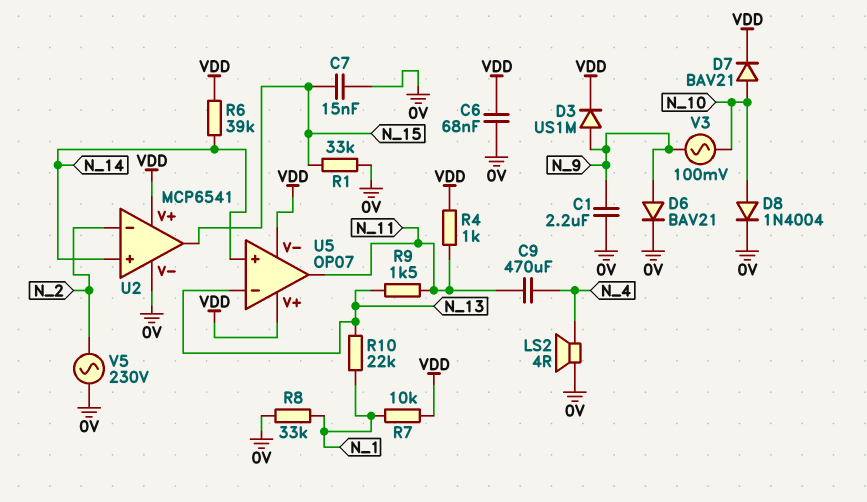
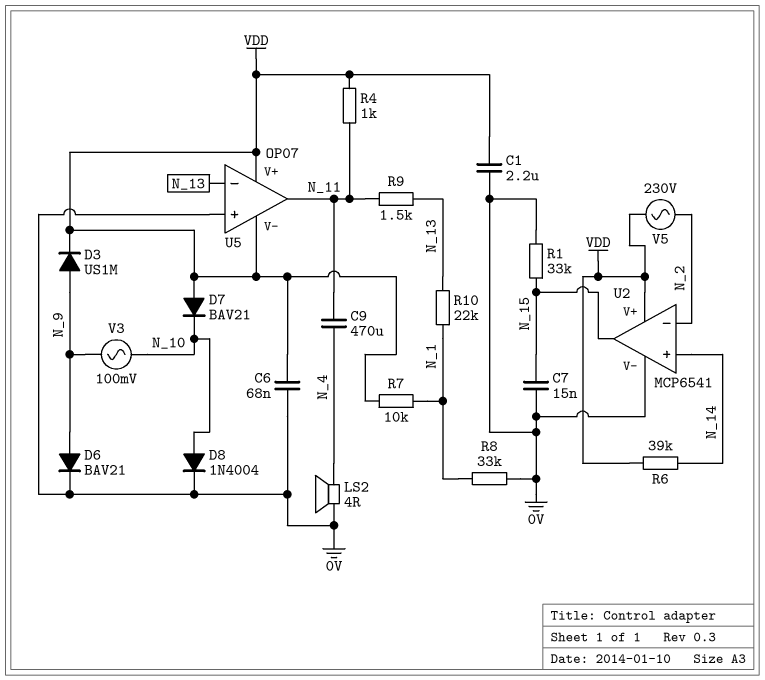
C1: 2.2uF (0V, N_9) -> 2.2uF (0V, VDD)
D7: diode BAV21 (A N_10, K VDD) -> diode BAV21 (A VDD, K N_10)
U5 pin in+: N_14 -> 0V
V5: AC 230V (0V, N_2) -> AC 230V (N_2, VDD)

